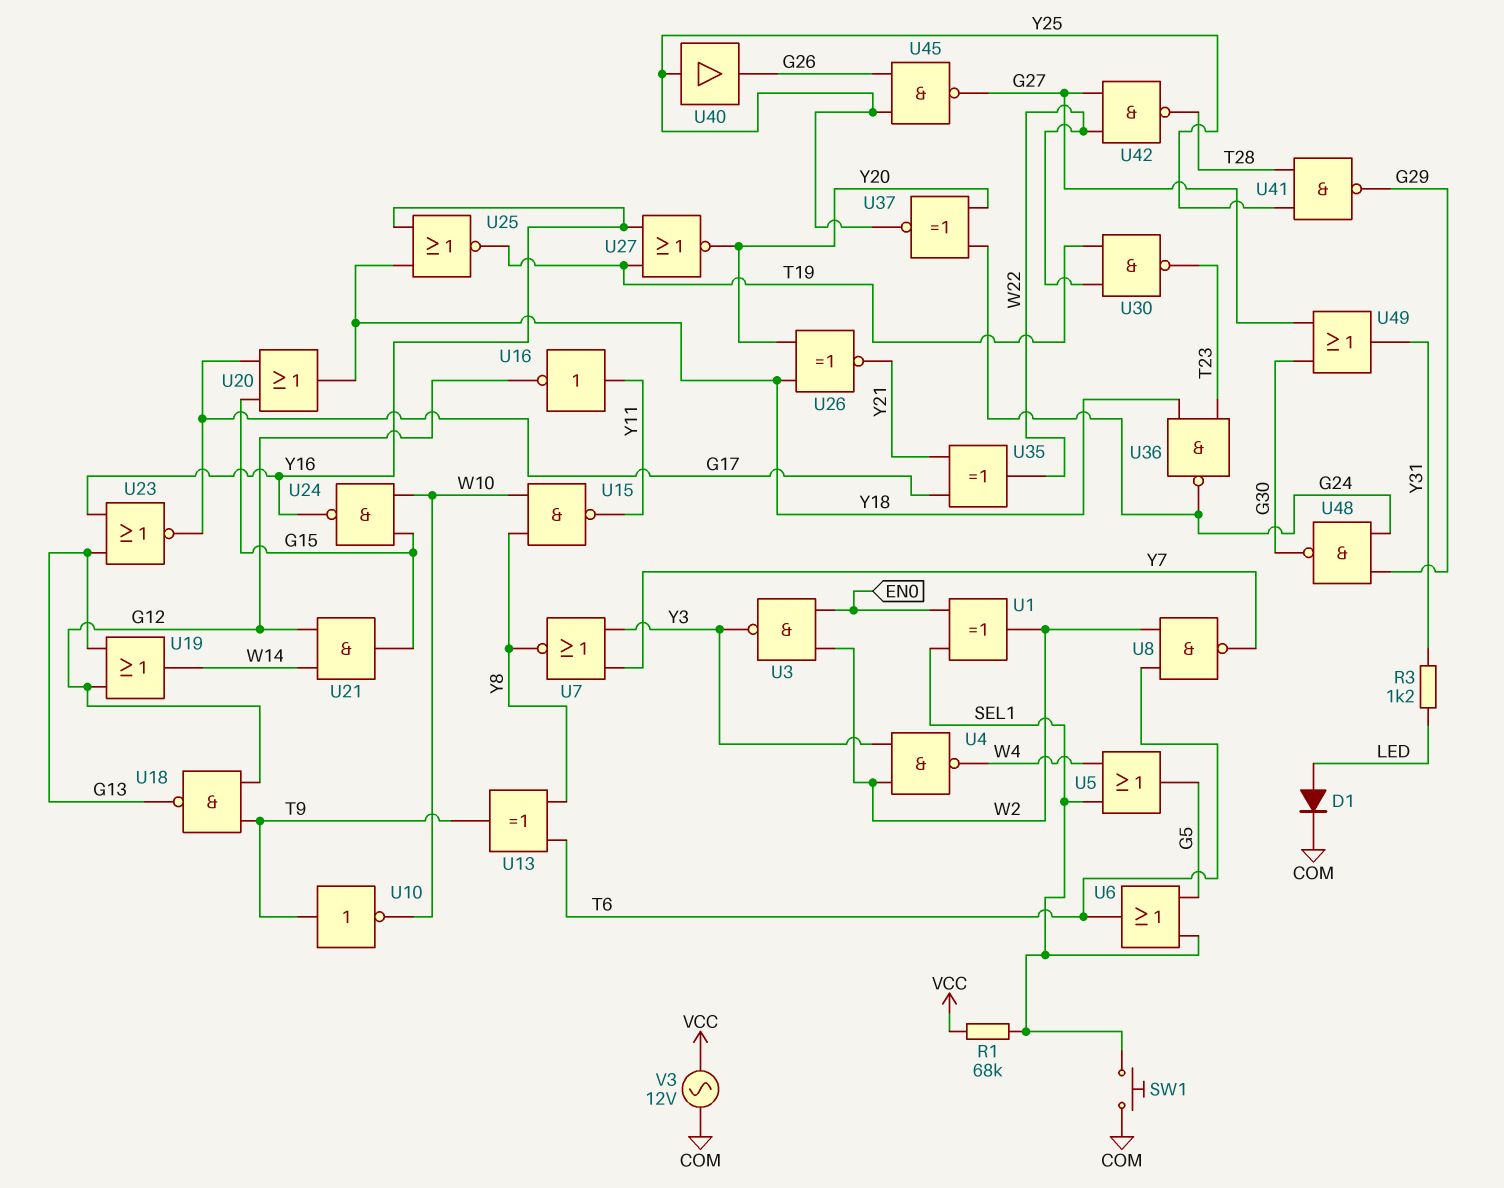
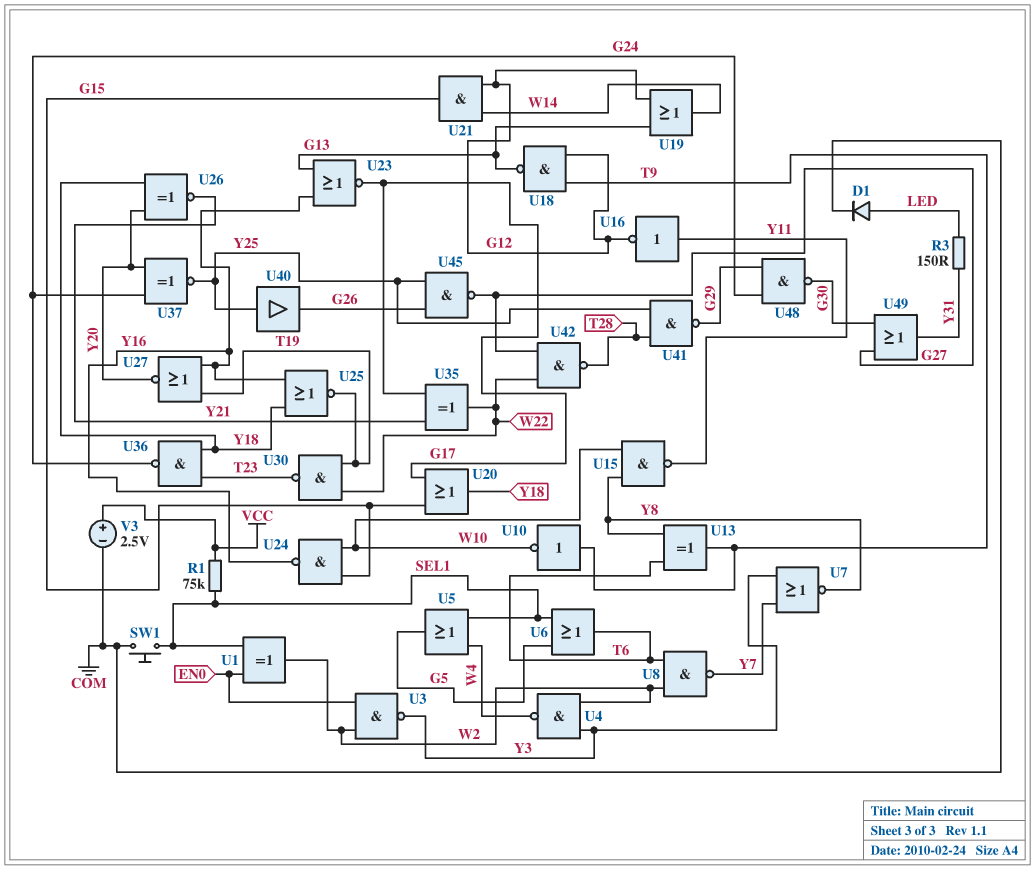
R1: 68k (SEL1, VCC) -> 75k (SEL1, VCC)
R3: 1.2k (LED, Y31) -> 150 (LED, Y31)
V3: AC 12V (COM, VCC) -> 2.5V (plus VCC, minus COM)

